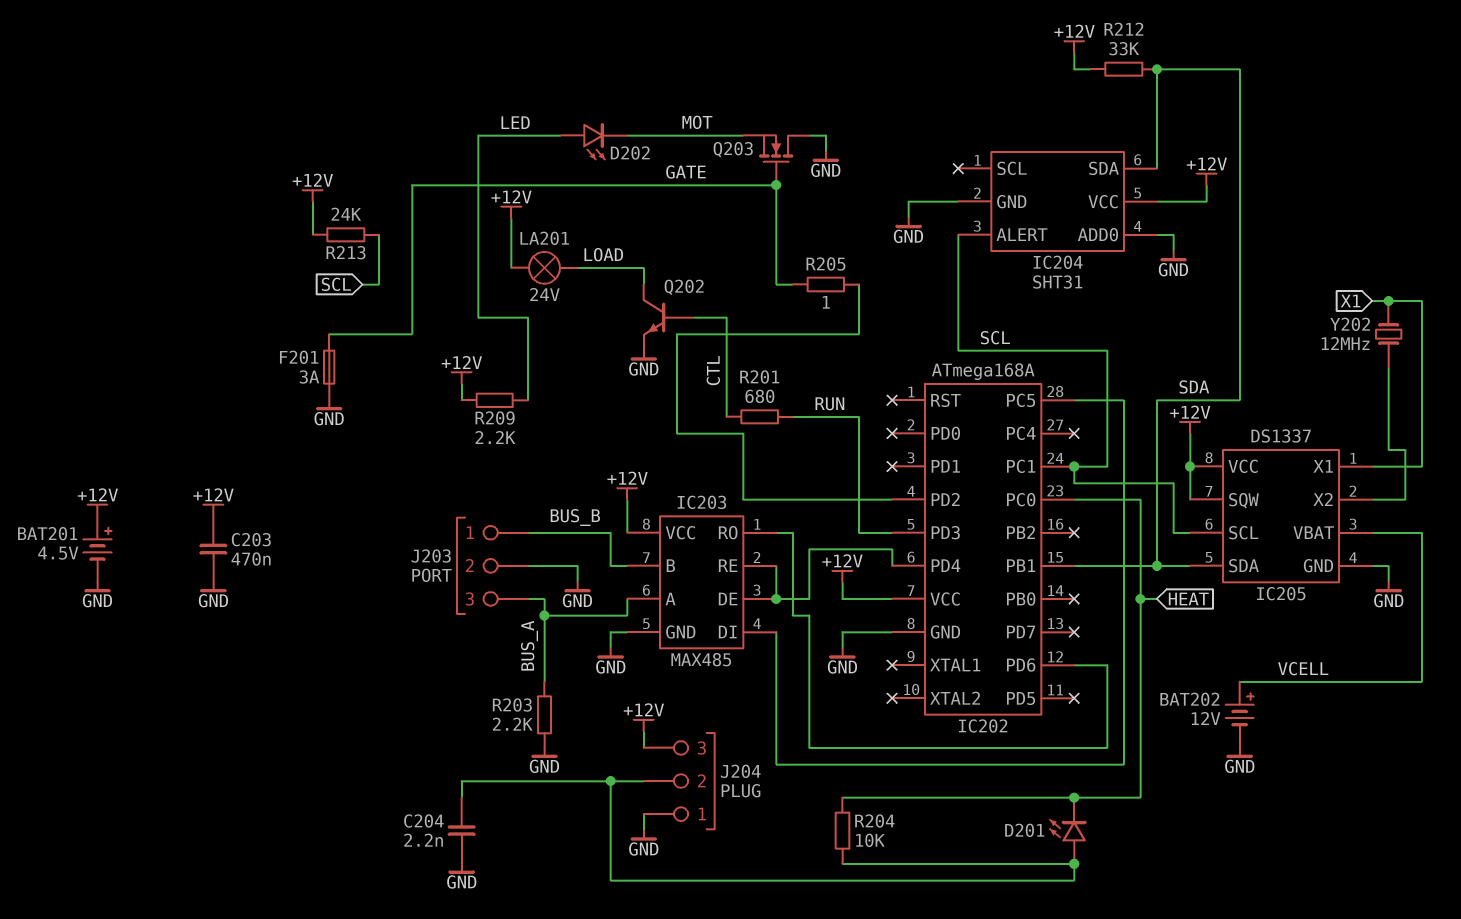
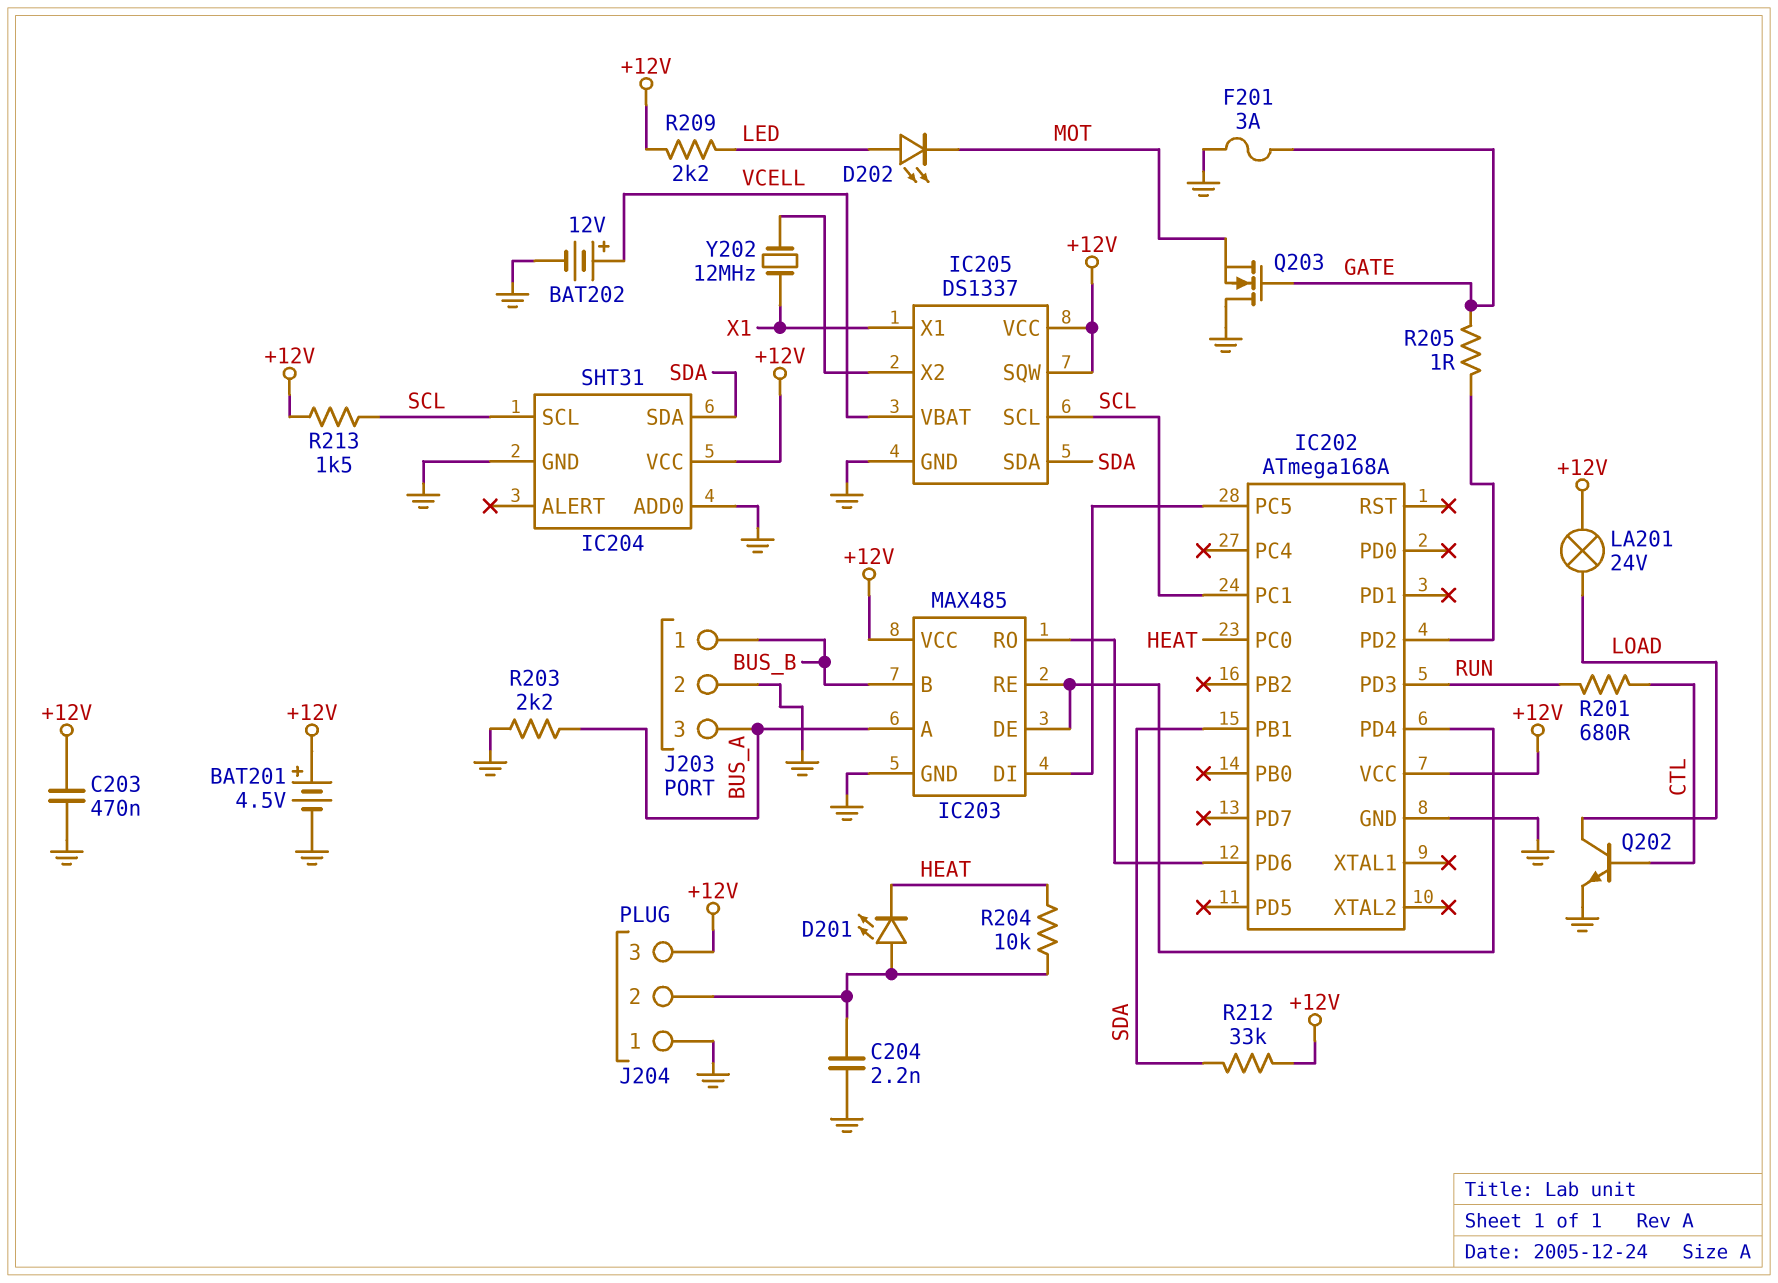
IC204 pin ALERT: SCL -> none
IC204 pin SCL: none -> SCL
R213: 24k (+12V, SCL) -> 1.5k (+12V, SCL)

